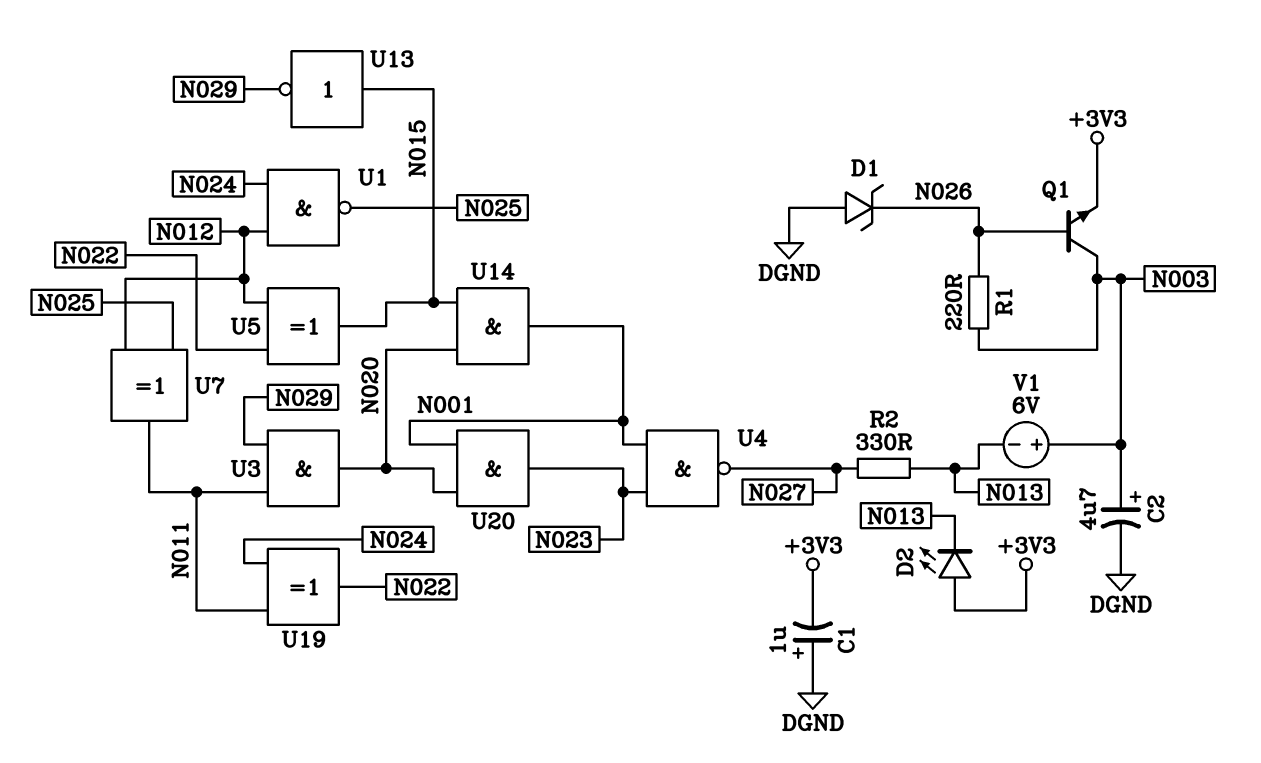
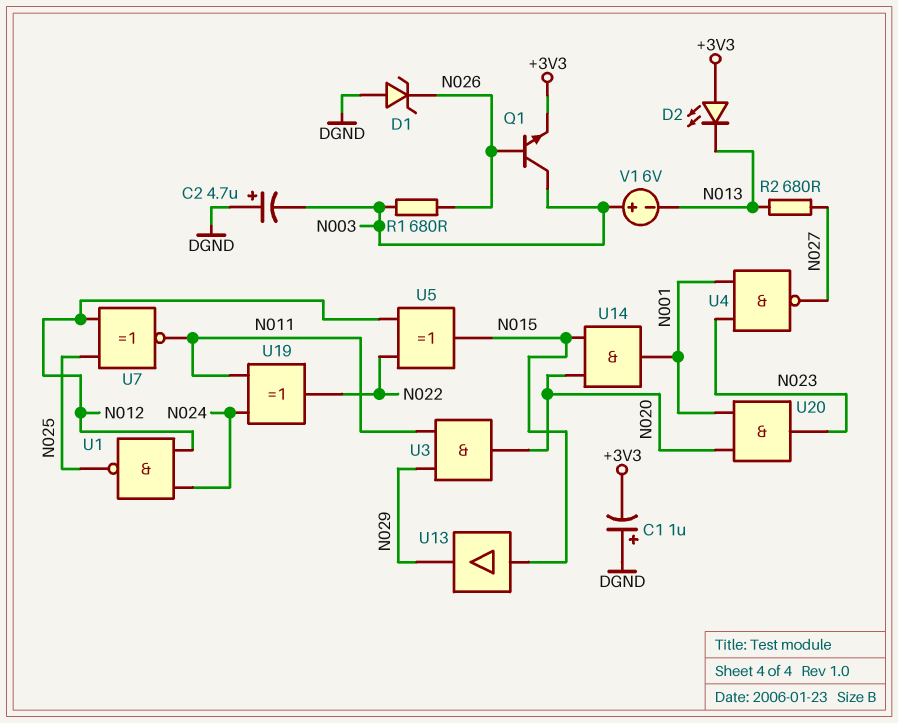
C2: 4.7uF (plus N003, minus DGND) -> 4.7uF (plus DGND, minus N003)
R1: 220 (N003, N026) -> 680 (N003, N026)
R2: 330 (N013, N027) -> 680 (N013, N027)
U7: XOR (in N012, in N025, out N011) -> XNOR (in N012, in N025, out N011)
U13: NOT (in N015, out N029) -> buffer (in N015, out N029)

